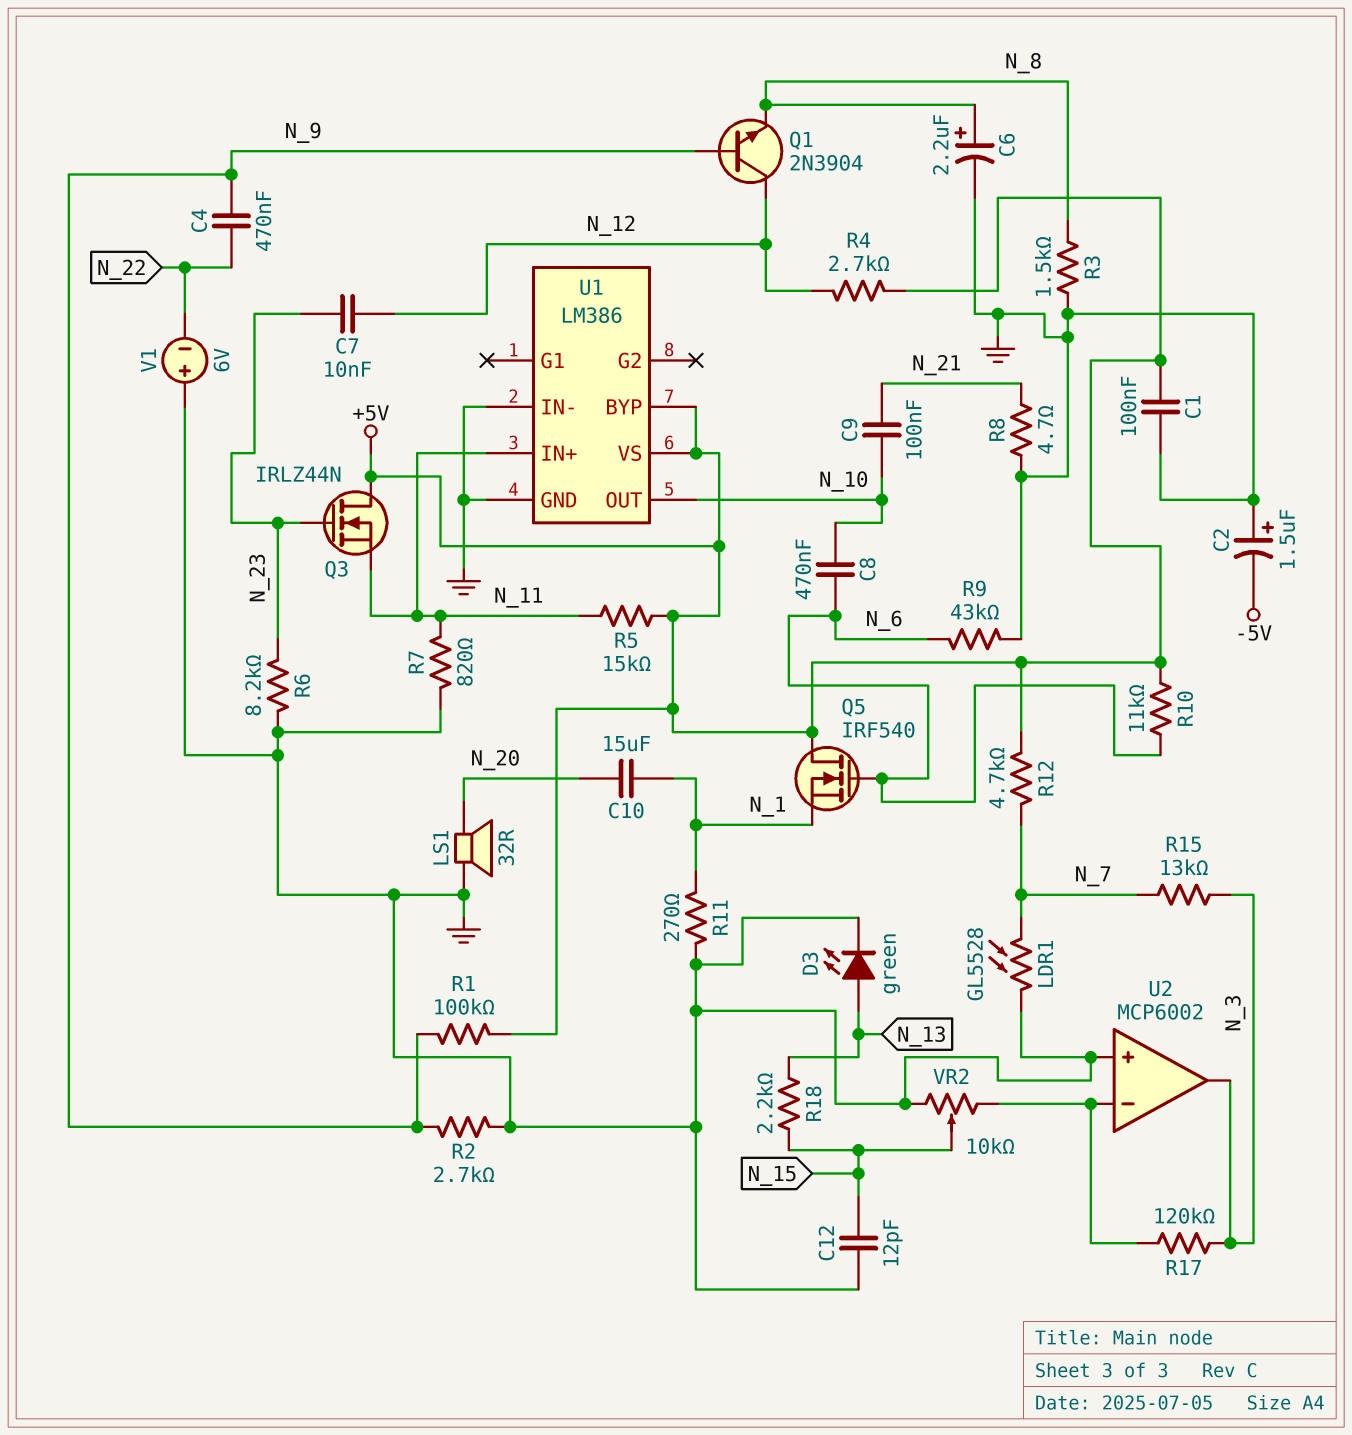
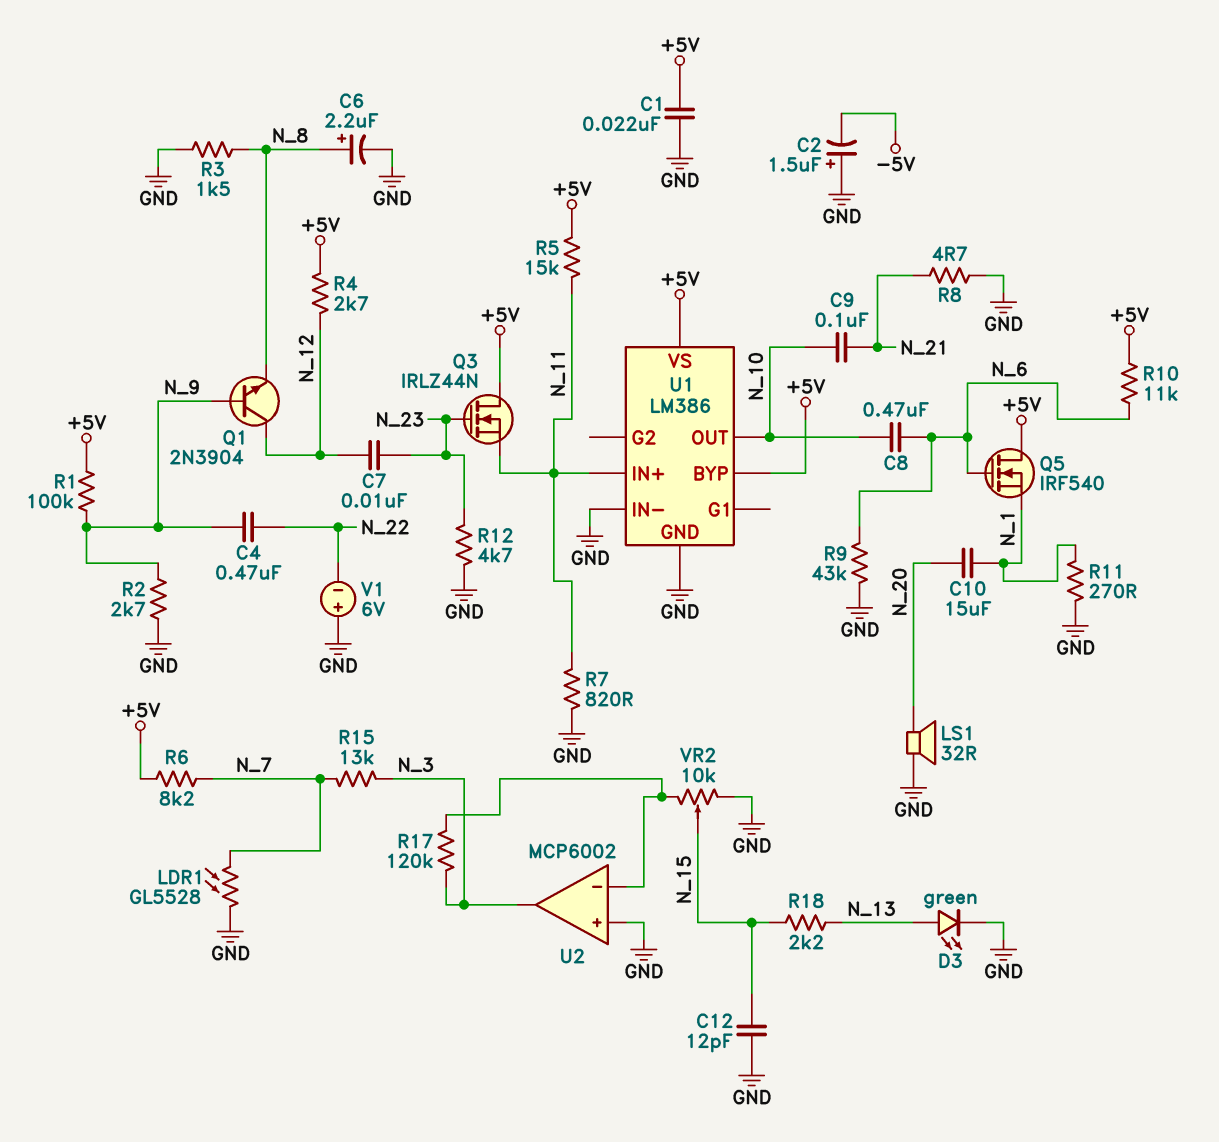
C1: 100nF (+5V, GND) -> 22nF (+5V, GND)
R6: 8.2k (GND, N_23) -> 8.2k (+5V, N_7)
R12: 4.7k (+5V, N_7) -> 4.7k (GND, N_23)

